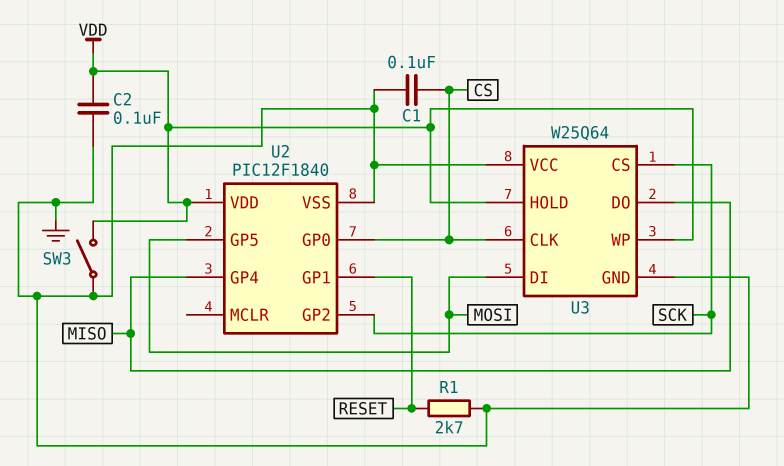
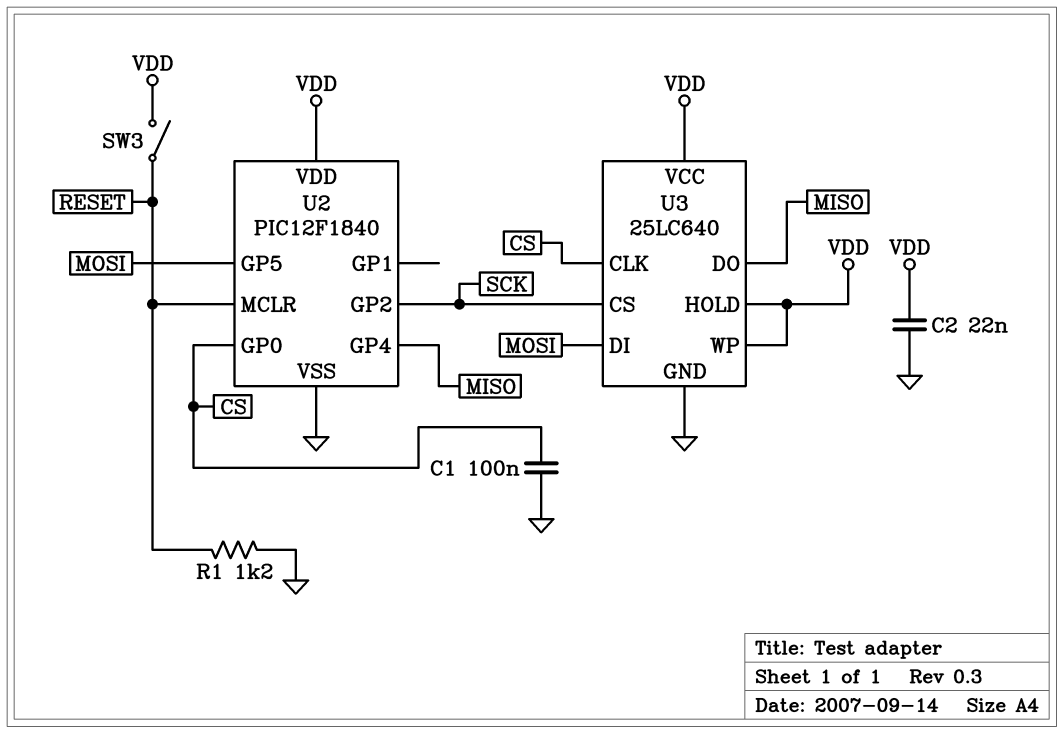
C2: 100nF (GND, VDD) -> 22nF (GND, VDD)
R1: 2.7k (GND, RESET) -> 1.2k (GND, RESET)
SW3: switch (GND, VDD) -> switch (RESET, VDD)
U2 pin GP1: RESET -> none
U2 pin MCLR: none -> RESET
U3: W25Q64 -> 25LC640
U3 pin VCC: GND -> VDD

